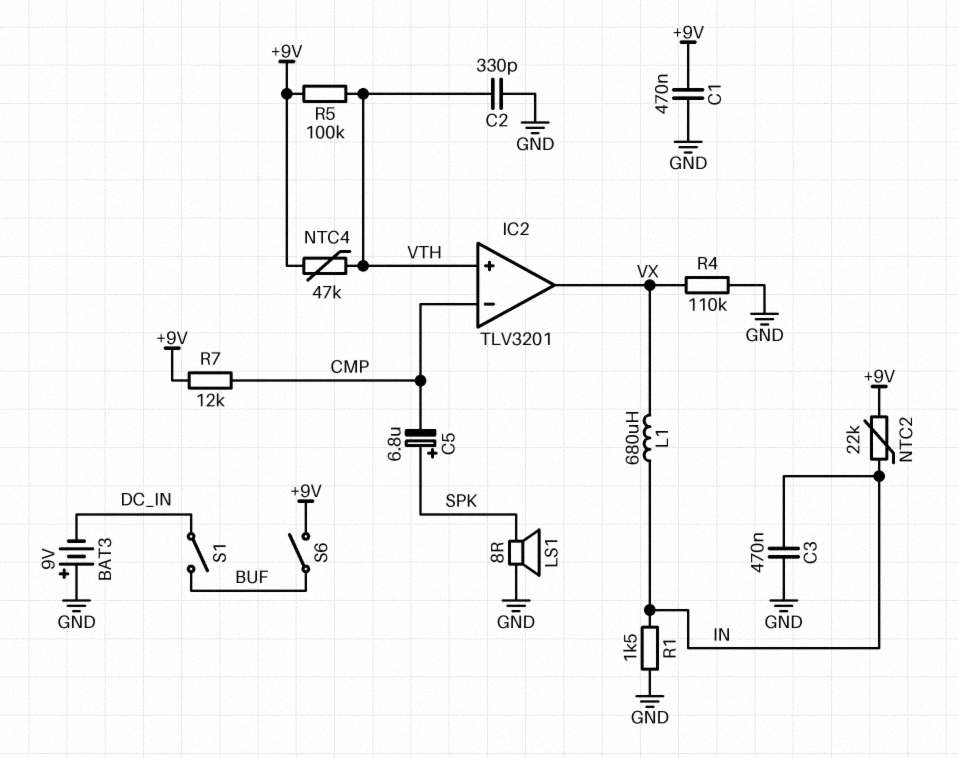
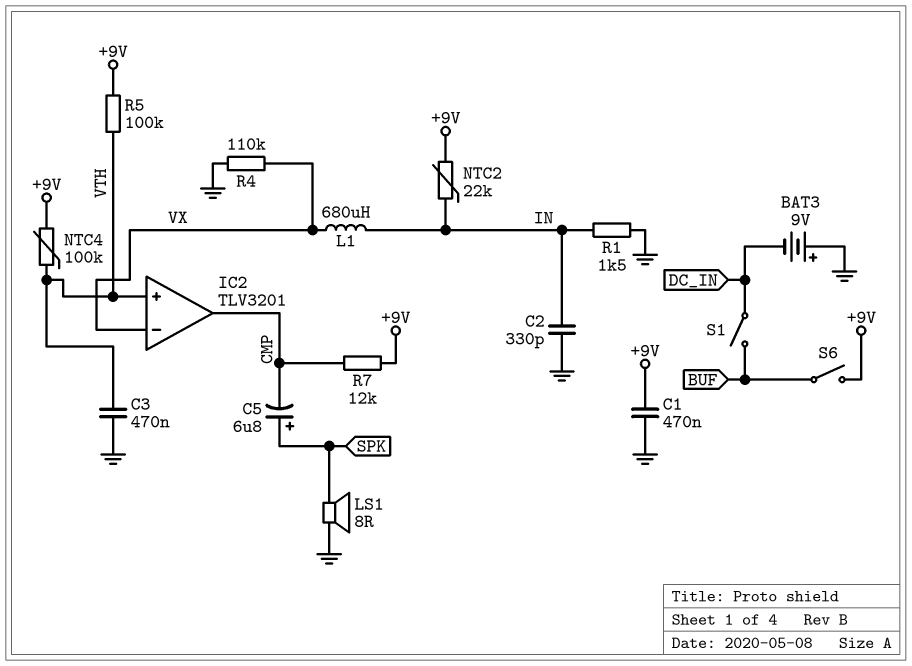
C2: 330pF (GND, VTH) -> 330pF (GND, IN)
C3: 470nF (GND, IN) -> 470nF (GND, VTH)
IC2 pin in-: CMP -> VX
IC2 pin out: VX -> CMP
NTC4: 47k (+9V, VTH) -> 100k (+9V, VTH)

